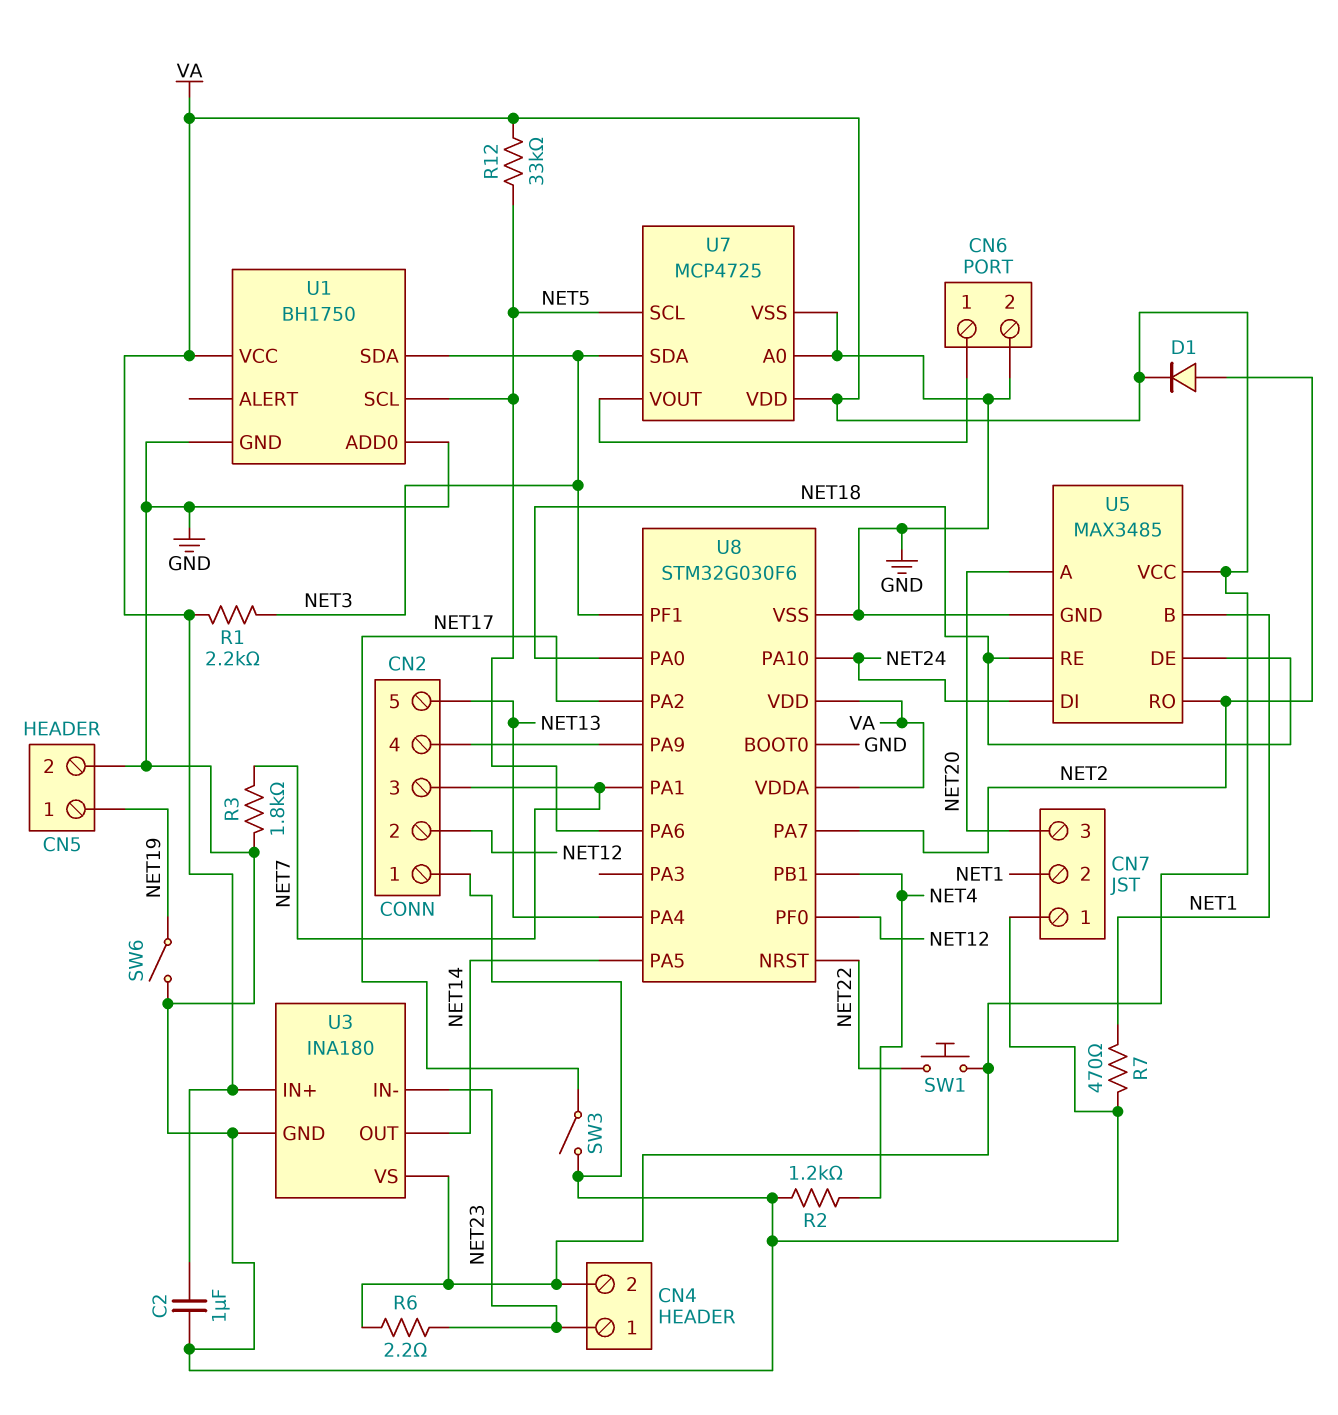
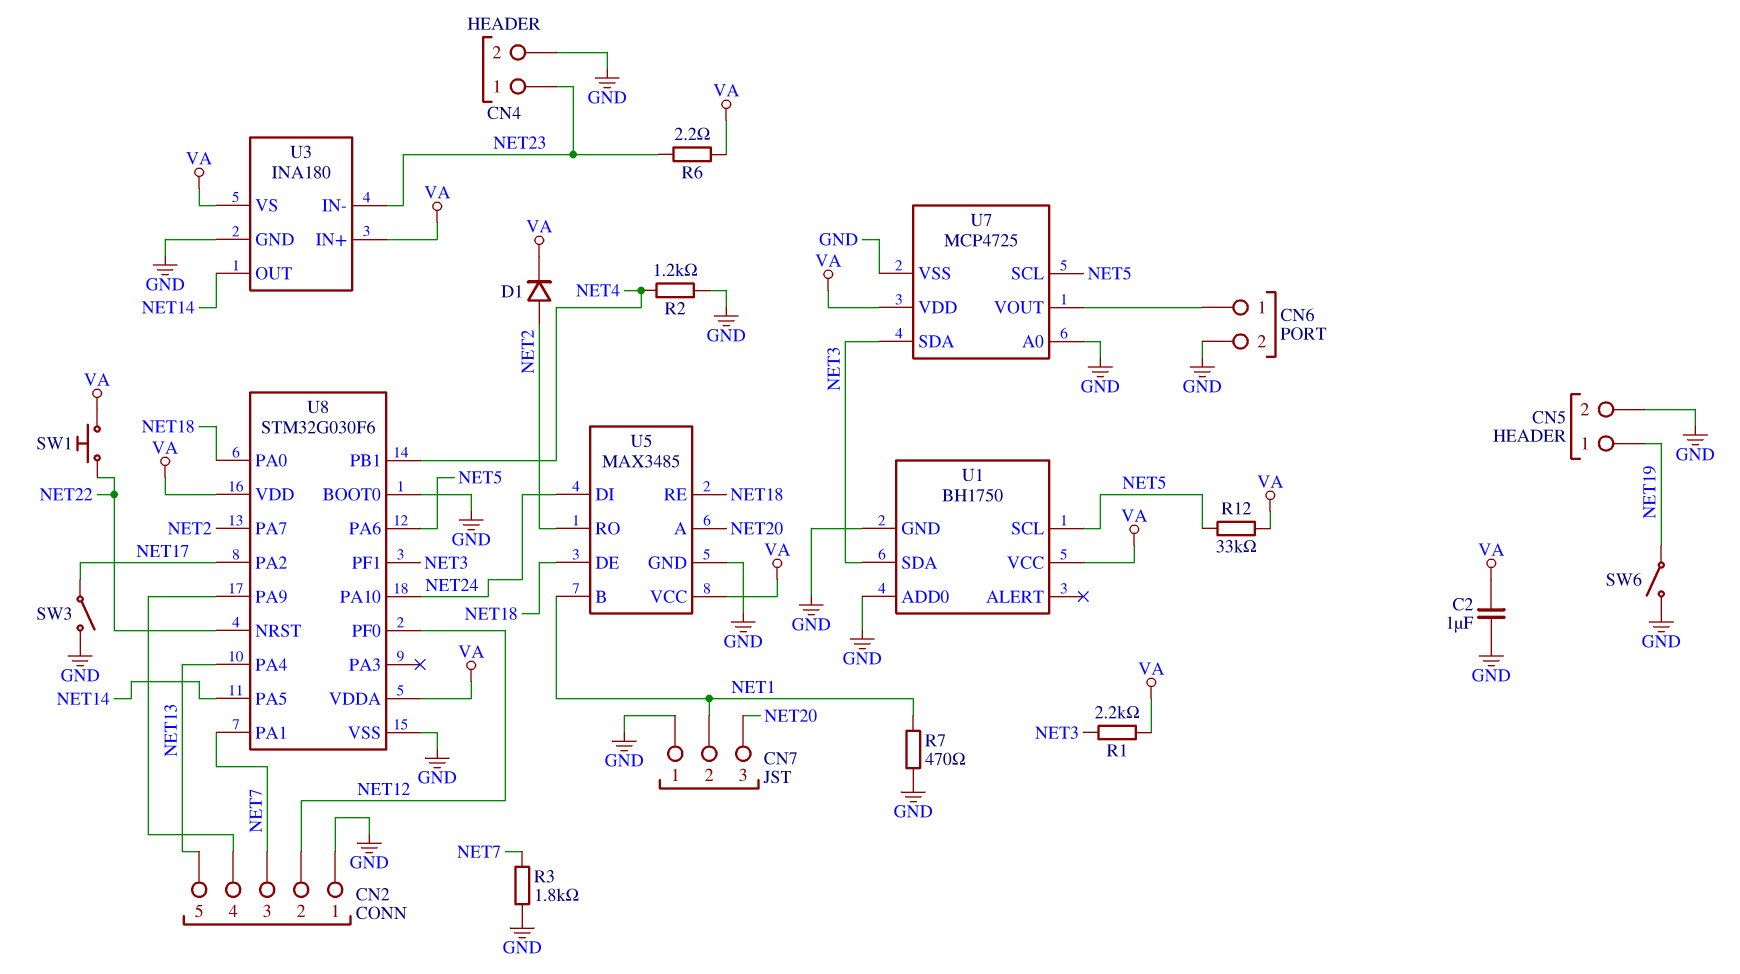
CN4 pin 2: VA -> GND

